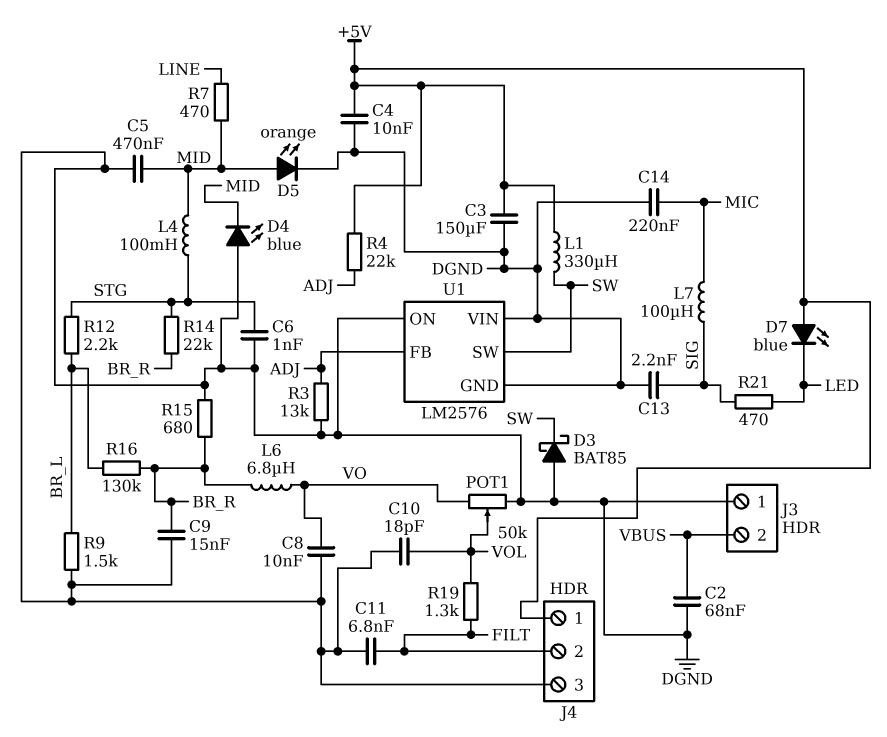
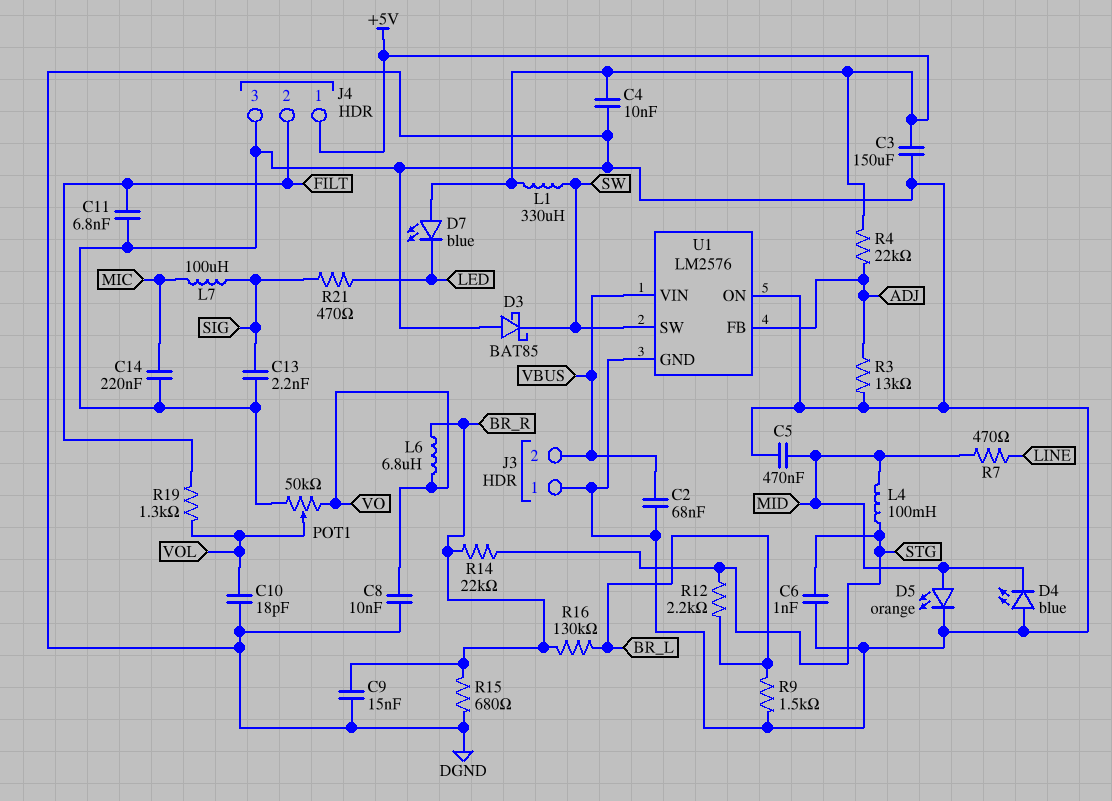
U1 pin VIN: DGND -> VBUS

